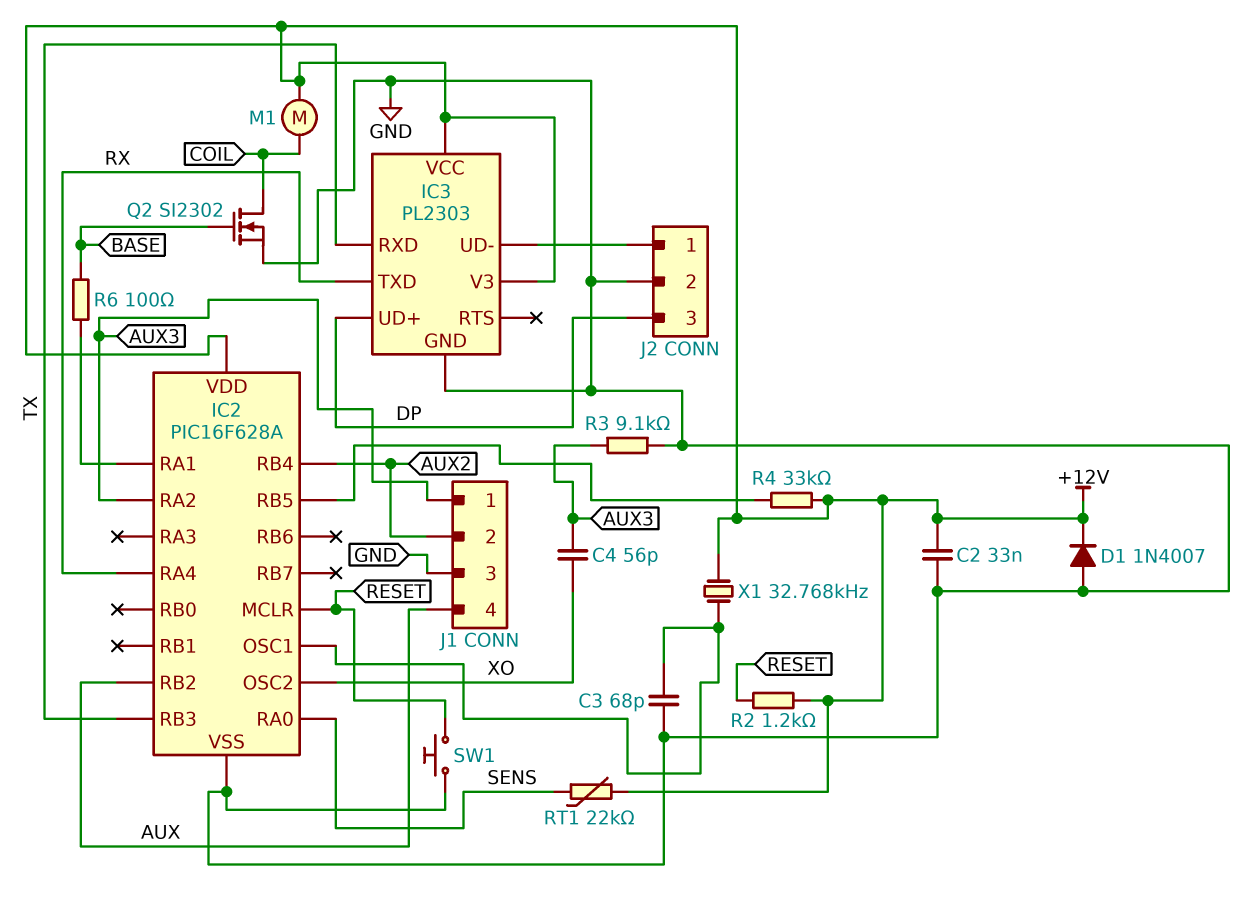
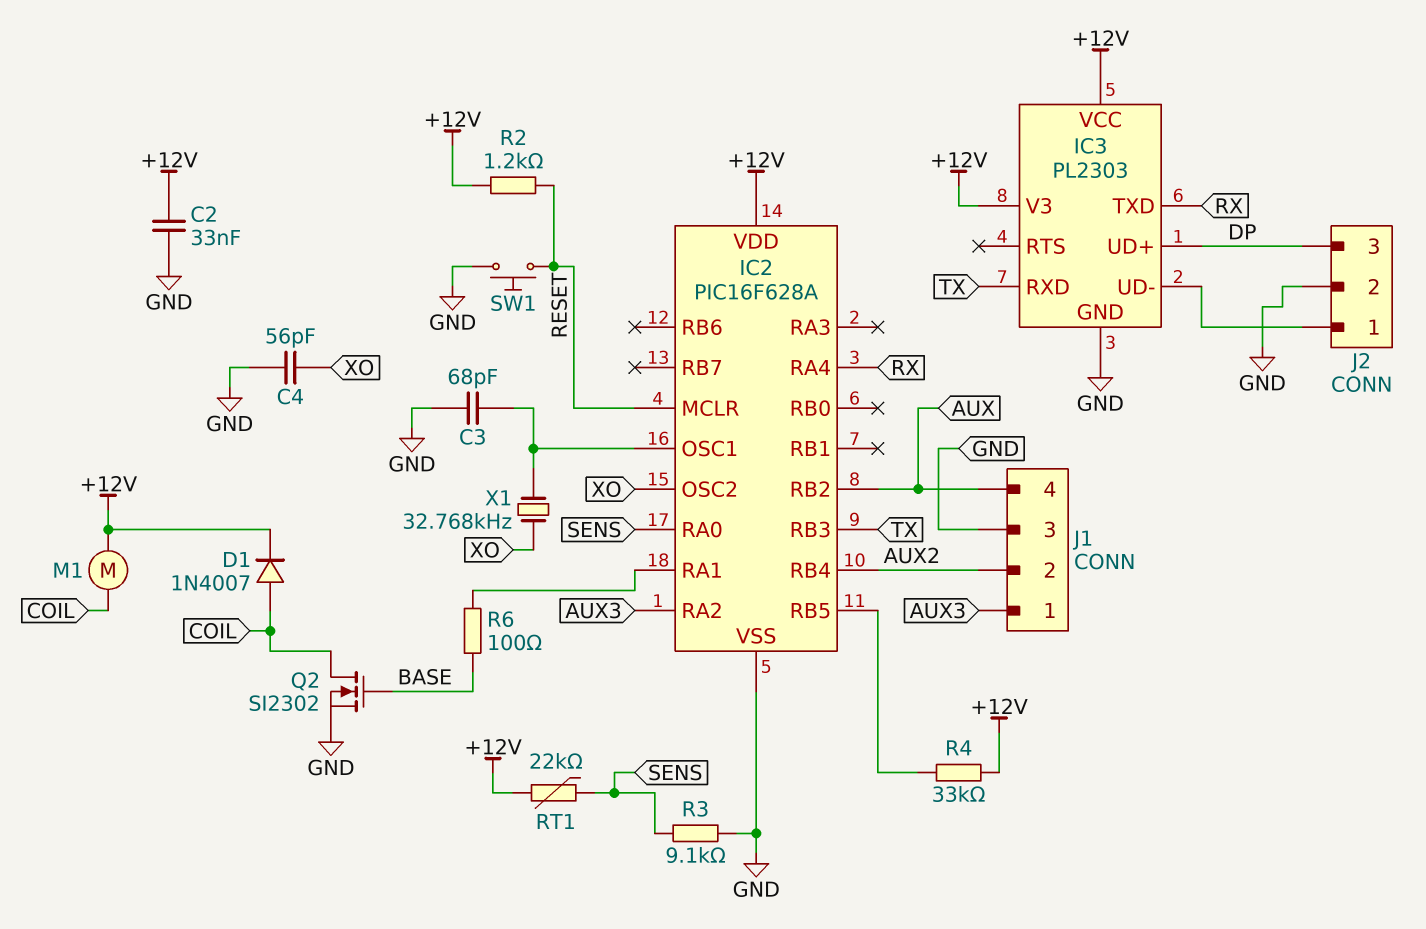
C4: 56pF (AUX3, XO) -> 56pF (GND, XO)
D1: diode 1N4007 (A GND, K +12V) -> diode 1N4007 (A COIL, K +12V)
R3: 9.1k (AUX3, GND) -> 9.1k (GND, SENS)
X1: 32.768kHz (+12V, IC2/OSC1) -> 32.768kHz (IC2/OSC1, XO)

